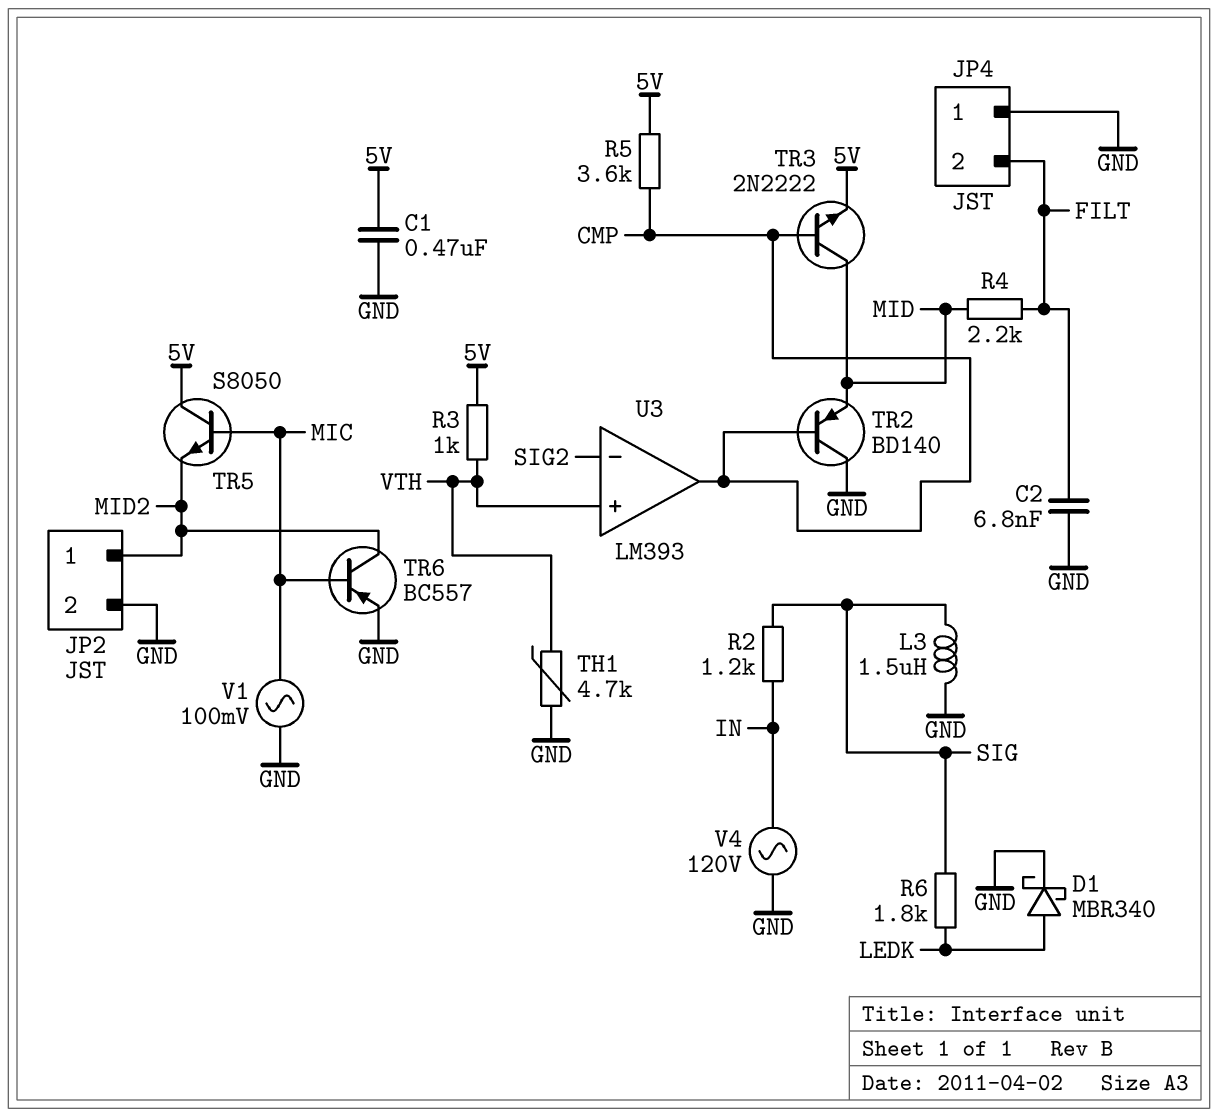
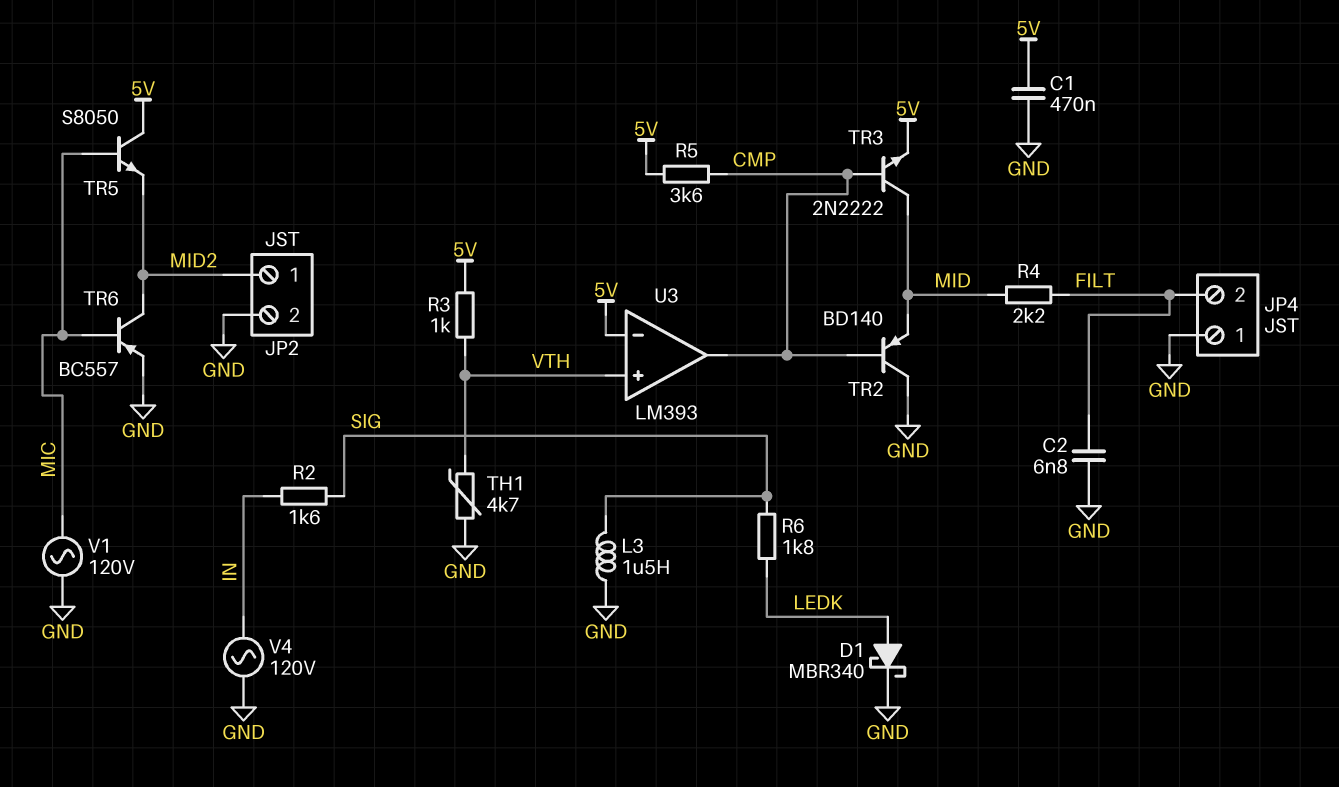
R2: 1.2k (IN, SIG) -> 1.6k (IN, SIG)
U3 pin in-: SIG2 -> 5V
V1: AC 100mV (GND, MIC) -> AC 120V (GND, MIC)

